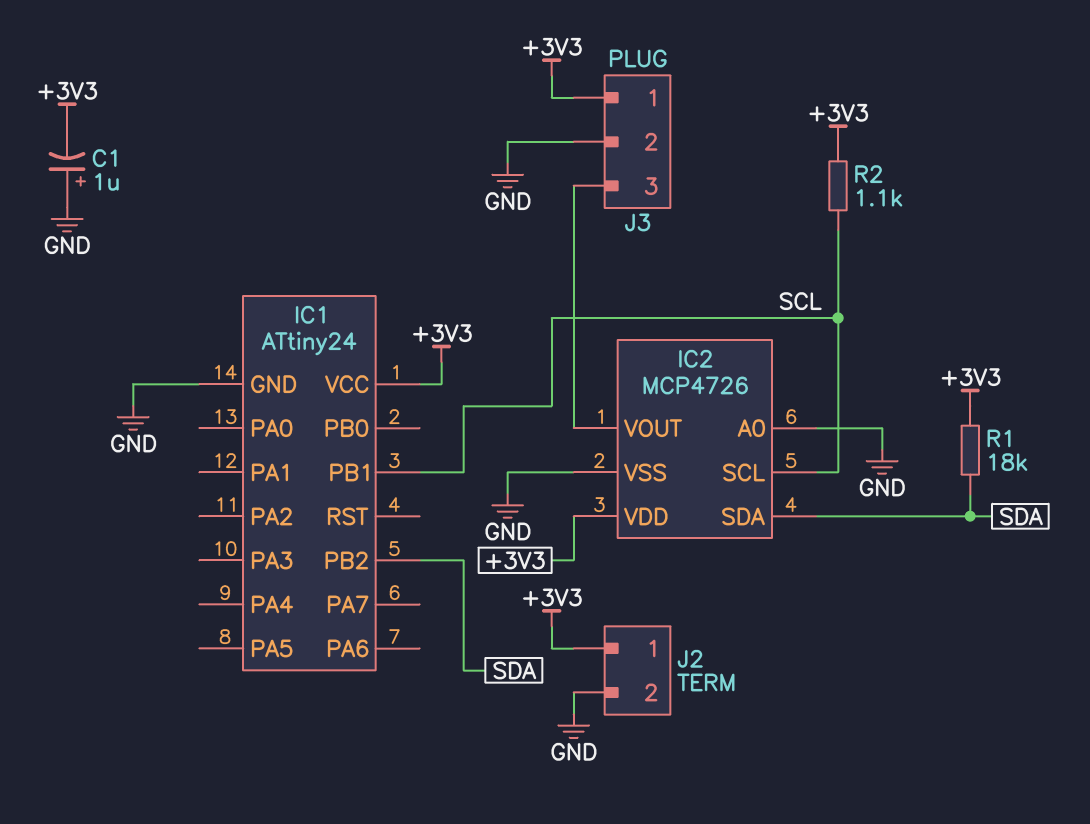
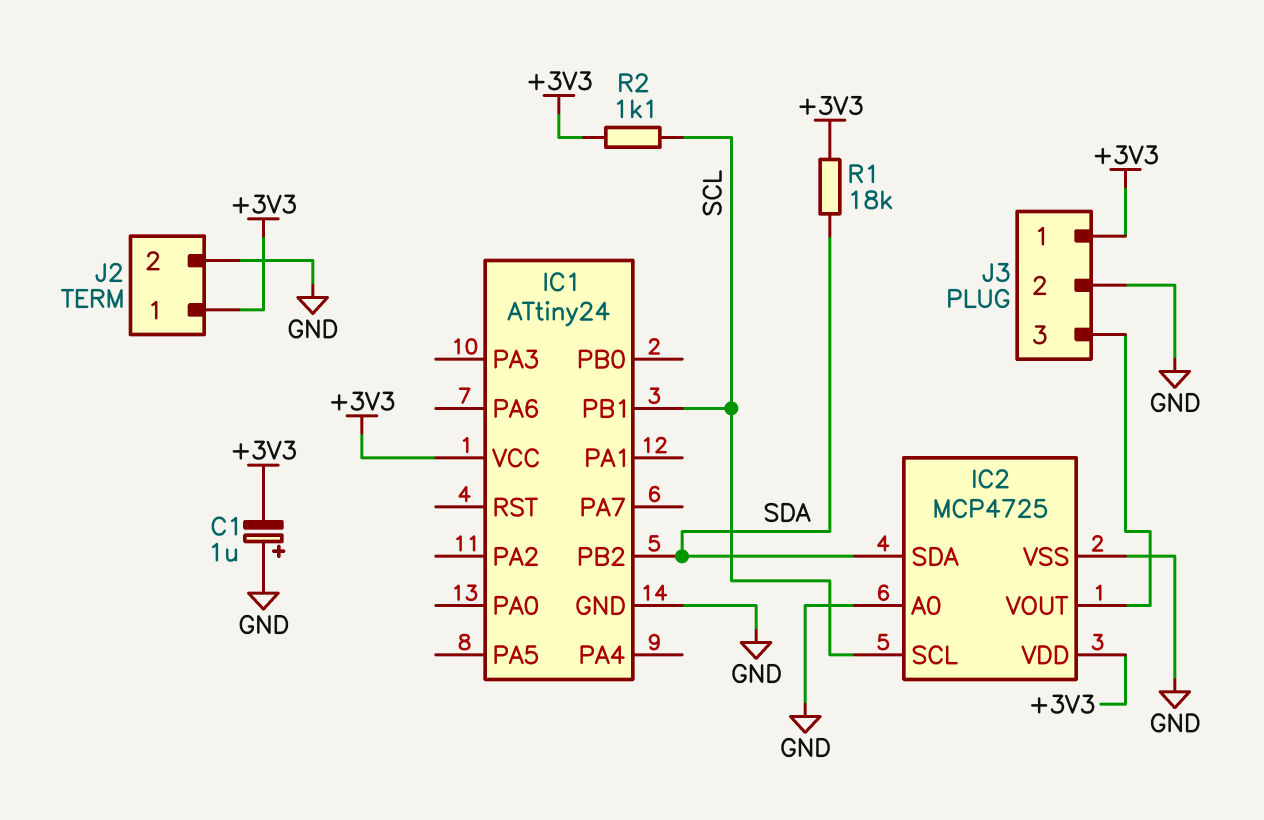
IC2: MCP4726 -> MCP4725

